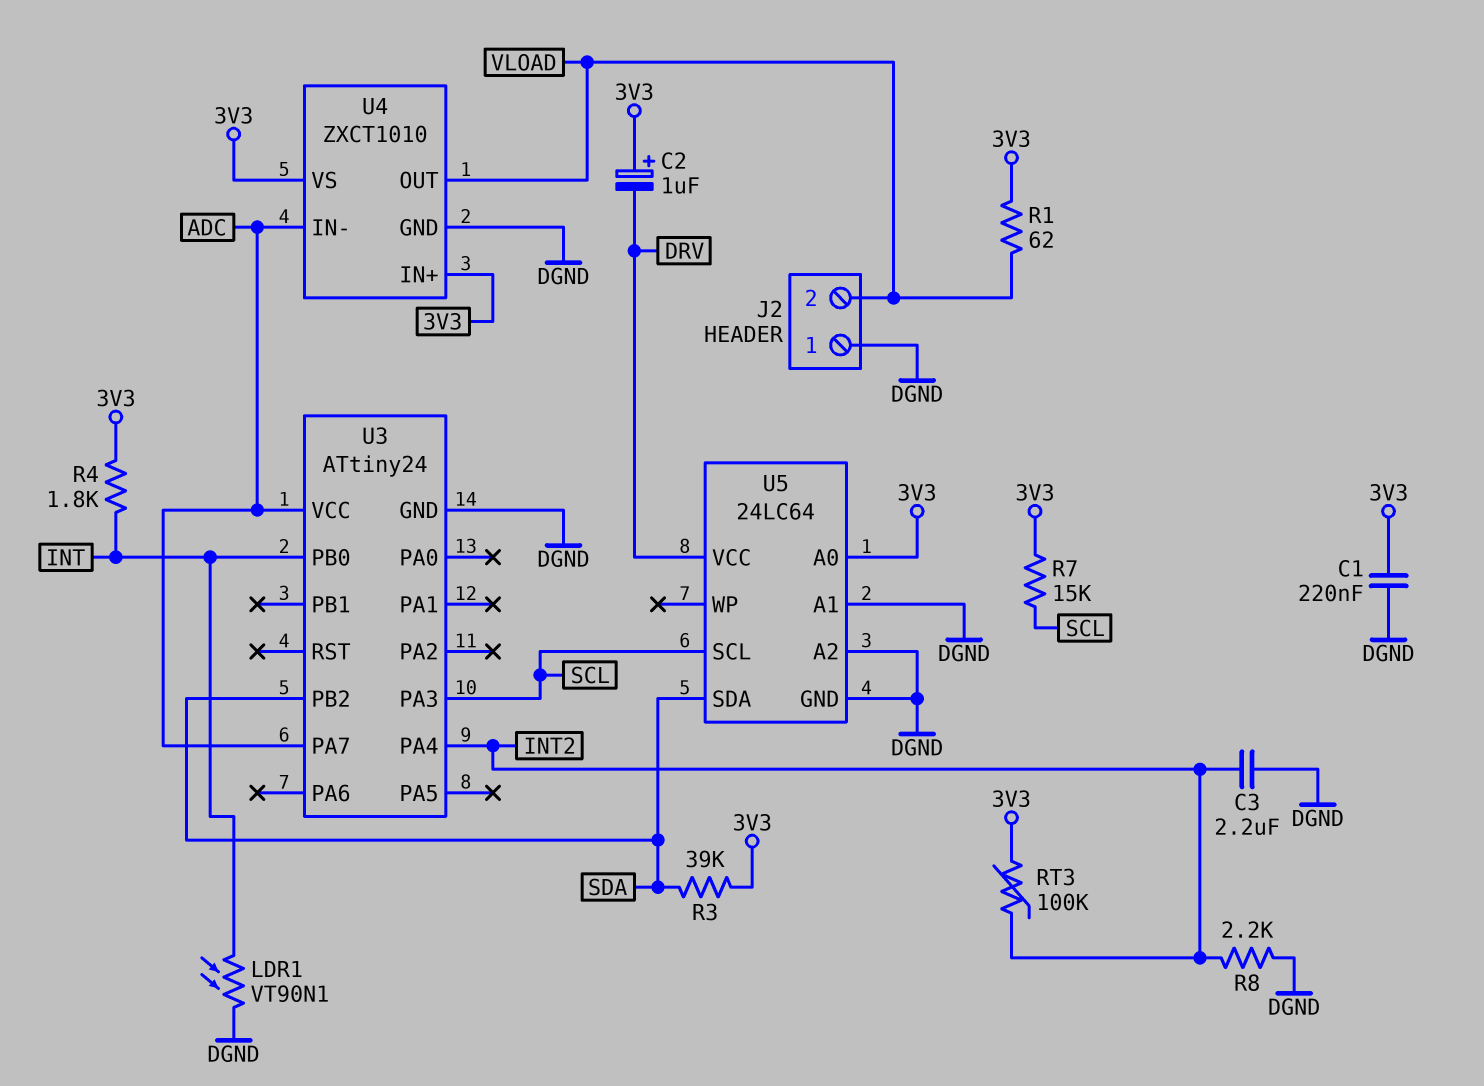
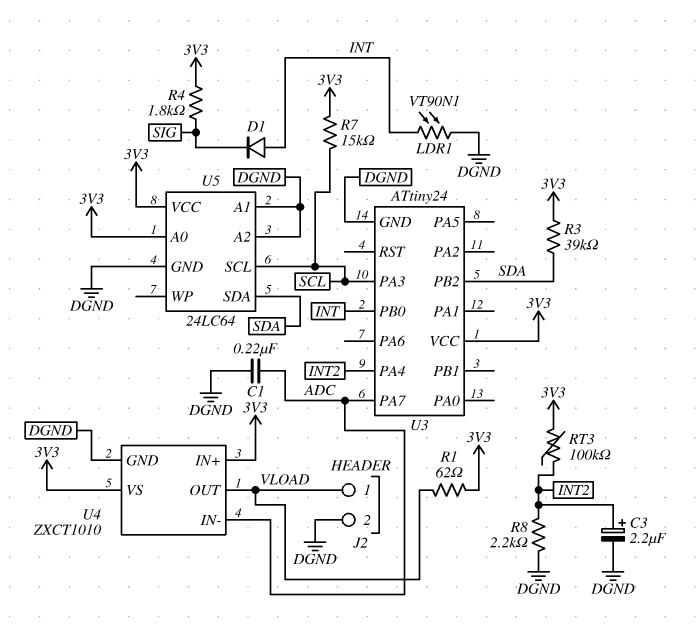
C1: 220nF (3V3, DGND) -> 220nF (ADC, DGND)
C2: 1uF (plus 3V3, minus DRV) -> none
C3: 2.2uF (DGND, INT2) -> 2.2uF (plus INT2, minus DGND)
D1: none -> diode (A INT, K SIG)
J2 pin 1: DGND -> VLOAD
J2 pin 2: VLOAD -> DGND
R4: 1.8k (3V3, INT) -> 1.8k (3V3, SIG)
U3 pin VCC: ADC -> 3V3
U5 pin VCC: DRV -> 3V3

